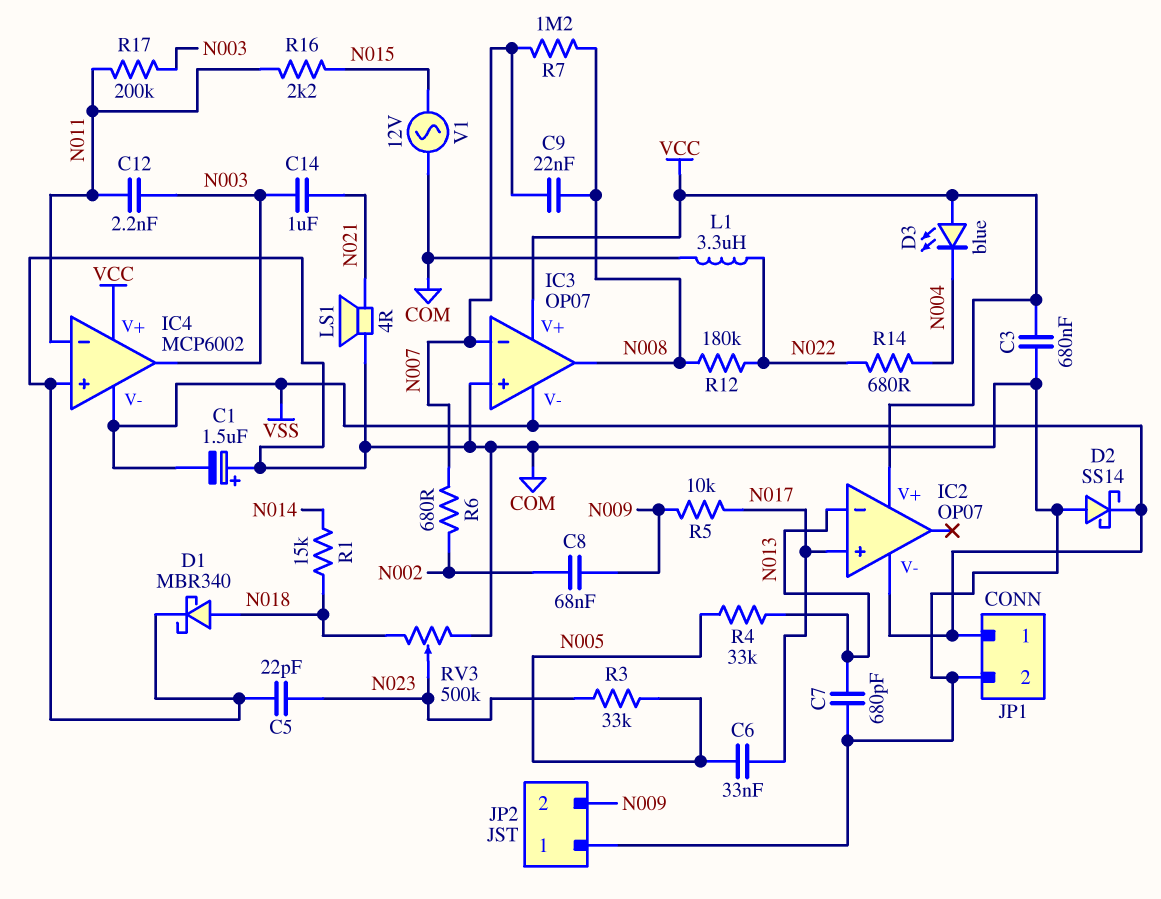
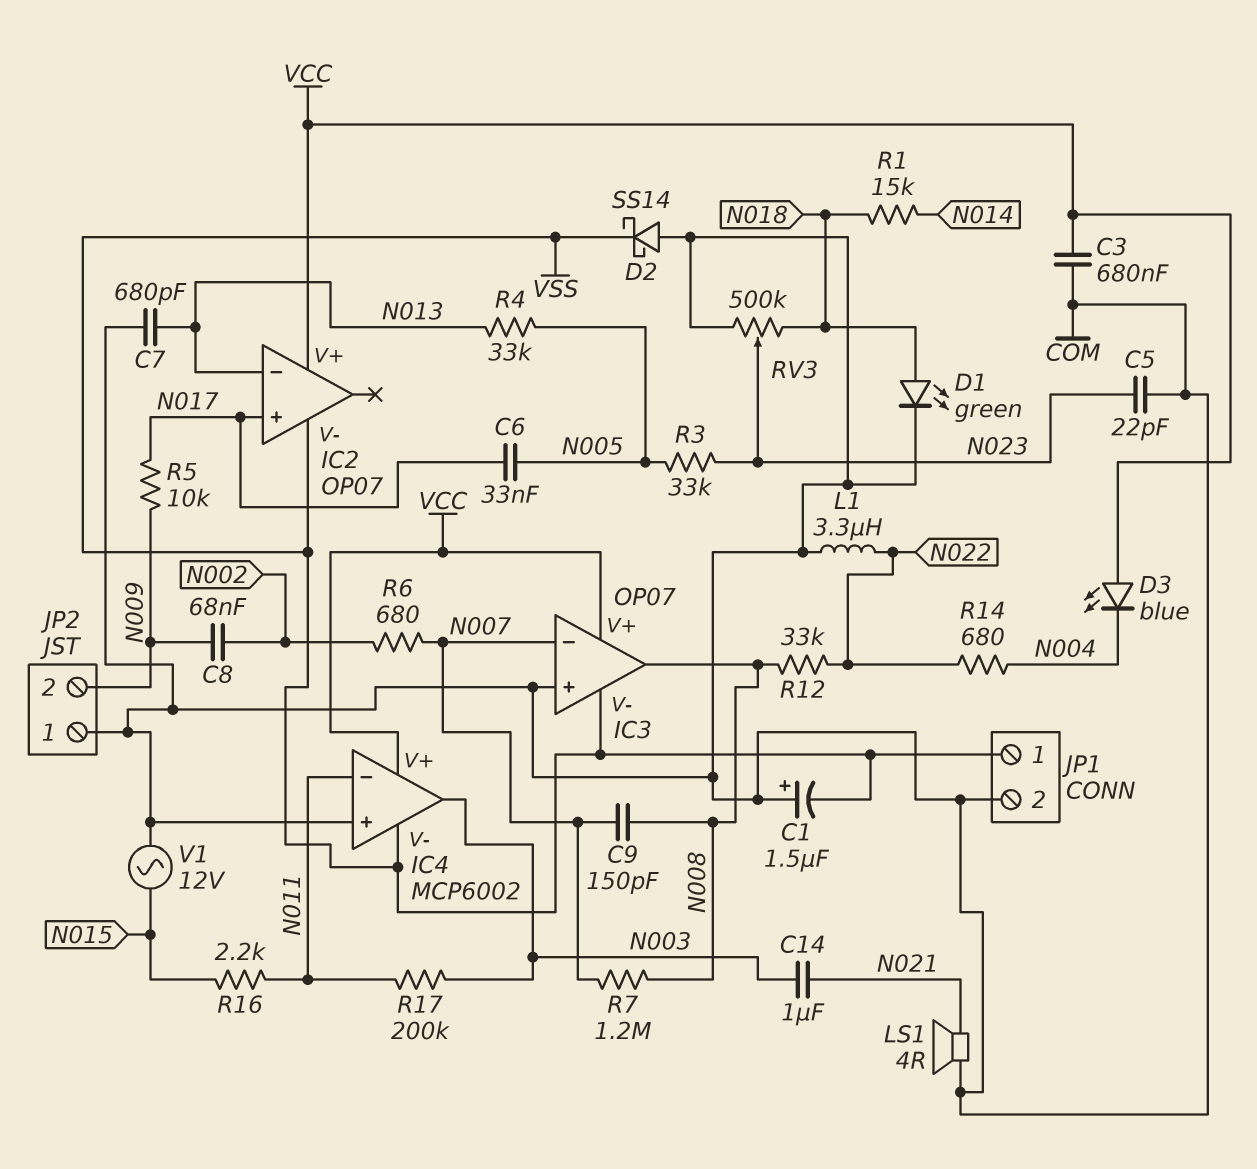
C9: 22nF (N007, N008) -> 150pF (N007, N008)
C12: 2.2nF (N003, N011) -> none
D1: schottky MBR340 (A N018, K COM) -> LED green (A N018, K COM)
R12: 180k (N008, N022) -> 33k (N008, N022)

